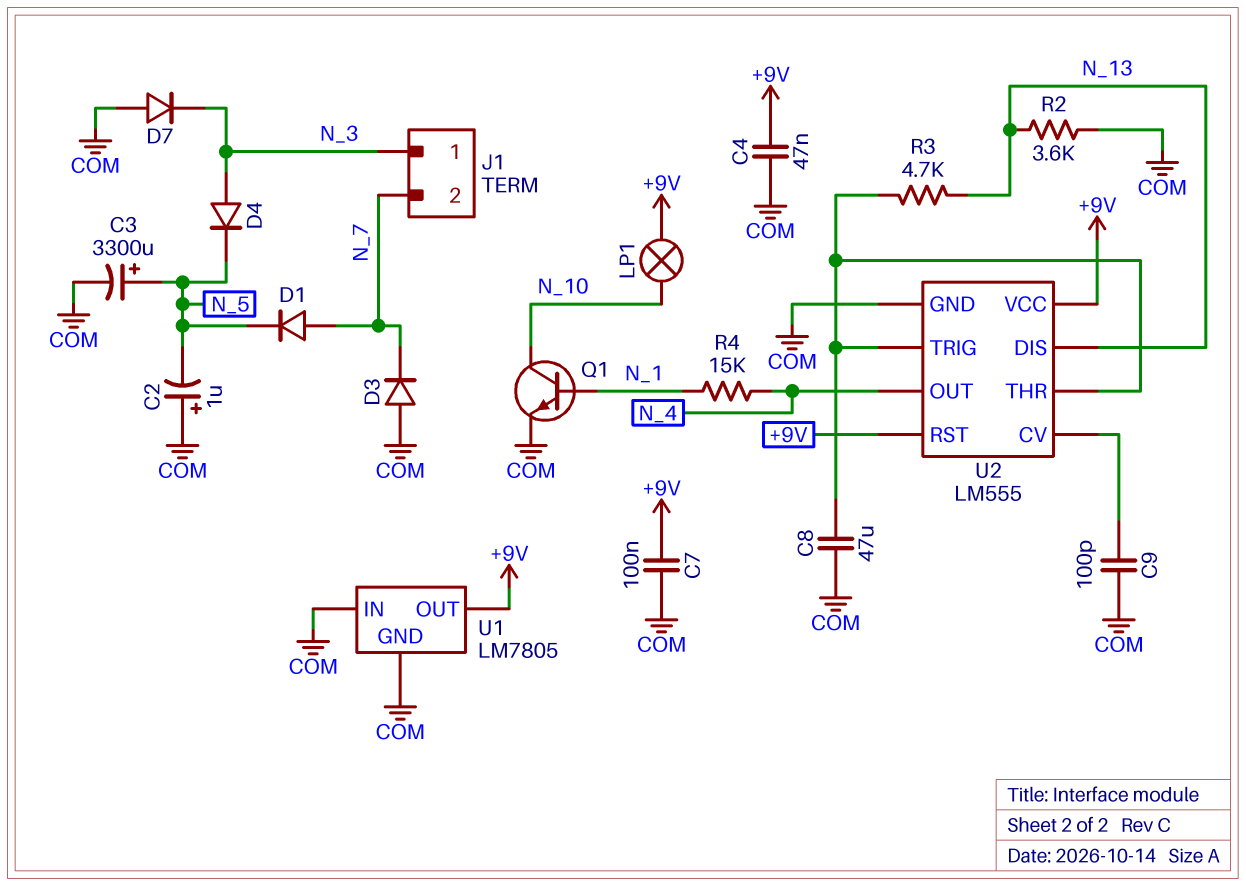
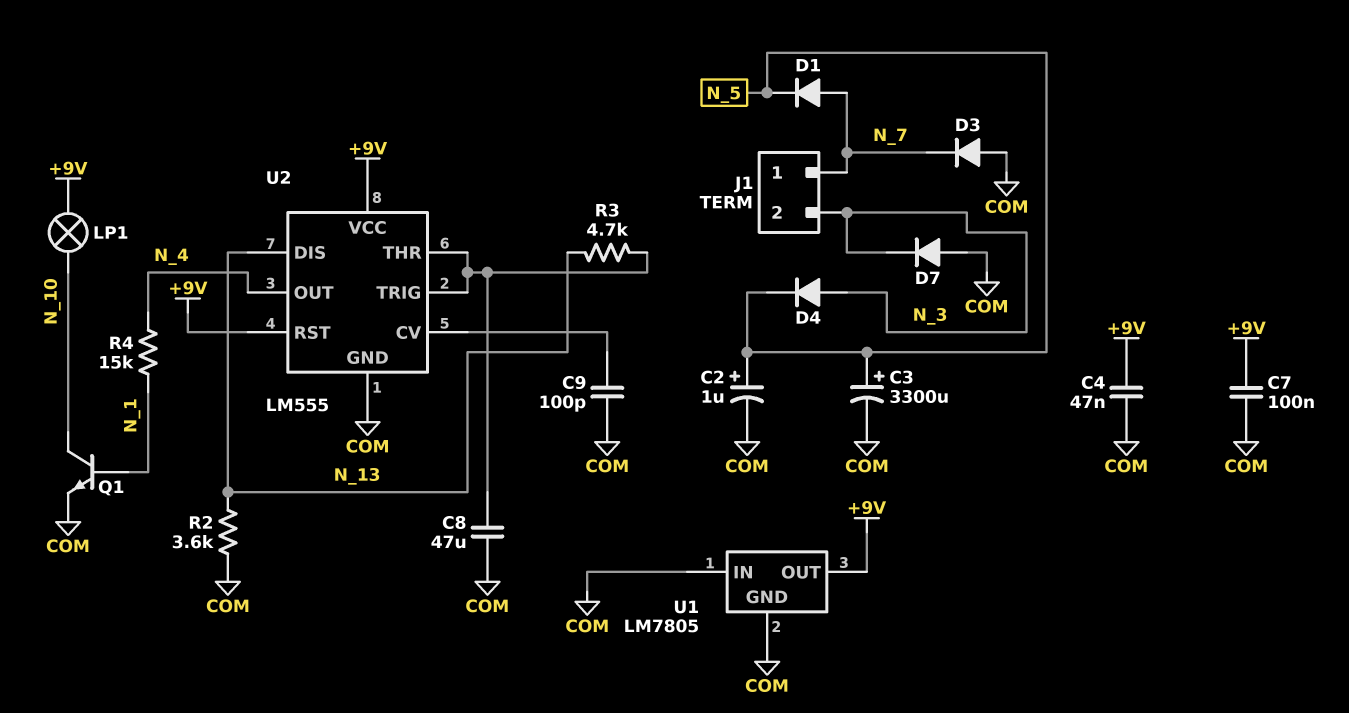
C2: 1uF (plus COM, minus N_5) -> 1uF (plus N_5, minus COM)
J1 pin 1: N_3 -> N_7
J1 pin 2: N_7 -> N_3

